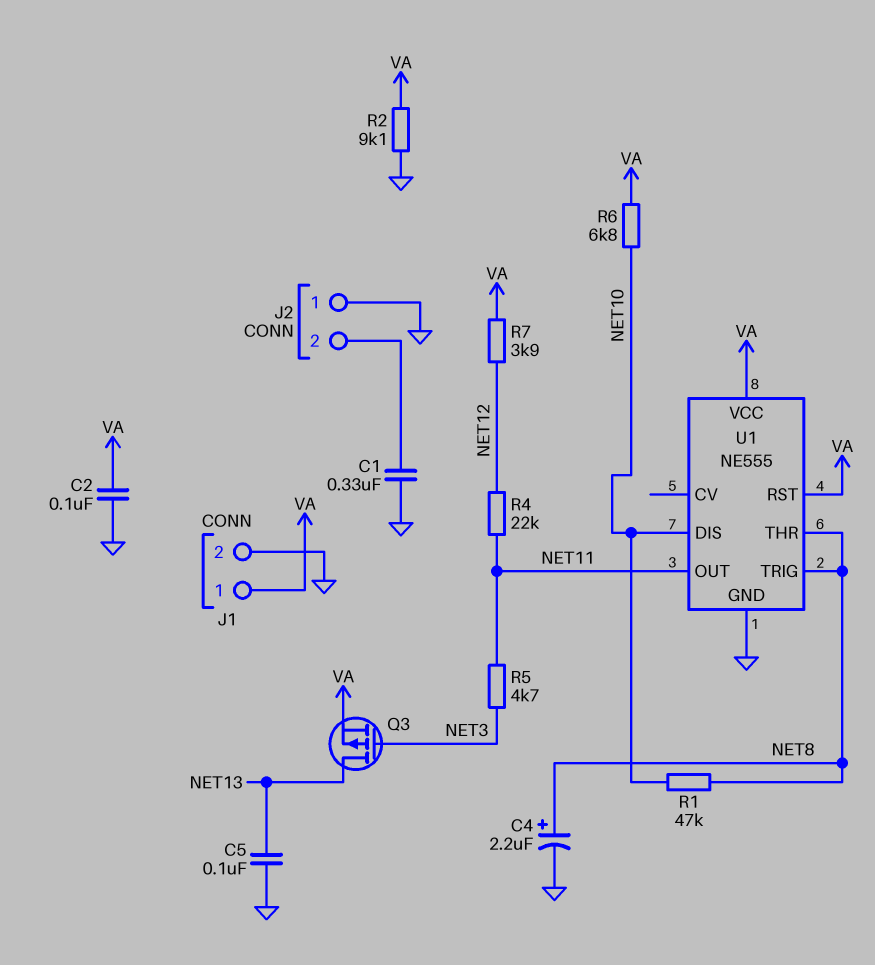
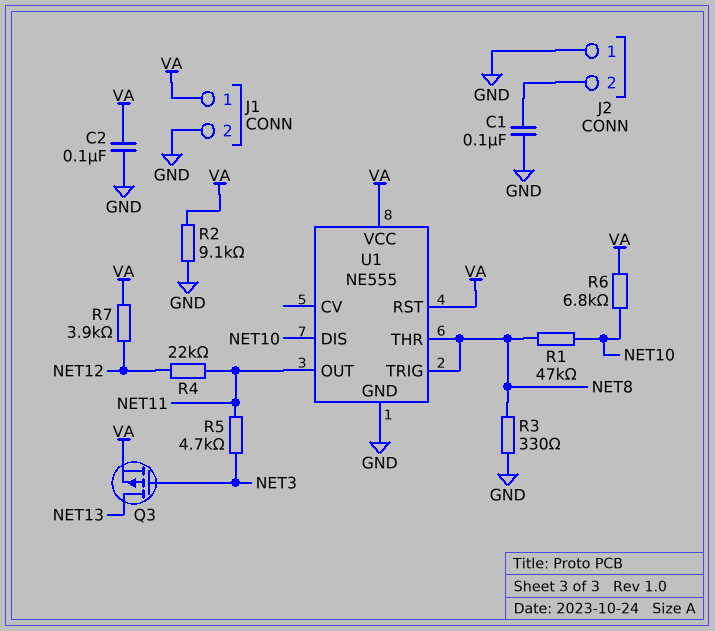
C1: 330nF (GND, J2/2) -> 100nF (GND, J2/2)
C4: 2.2uF (plus NET8, minus GND) -> none
C5: 100nF (GND, NET13) -> none
R3: none -> 330 (GND, NET8)

